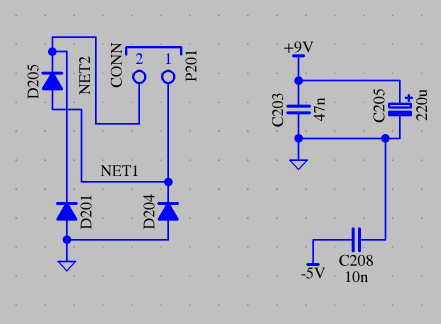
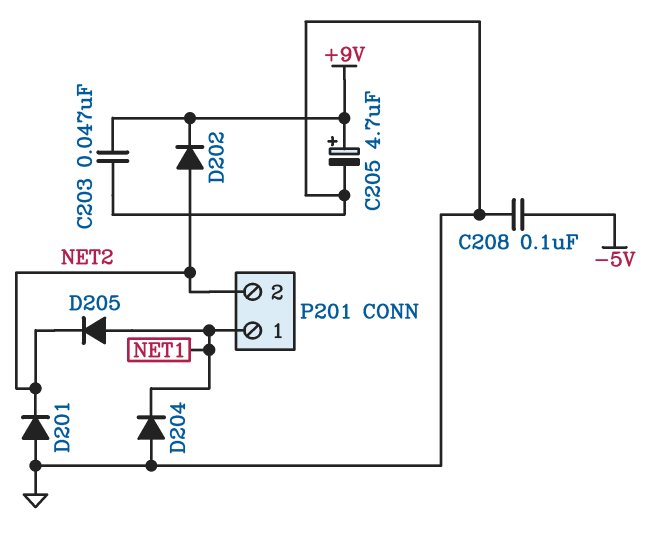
C205: 220uF (plus +9V, minus GND) -> 4.7uF (plus +9V, minus GND)
C208: 10nF (-5V, GND) -> 100nF (-5V, GND)
D202: none -> diode (A NET2, K +9V)

